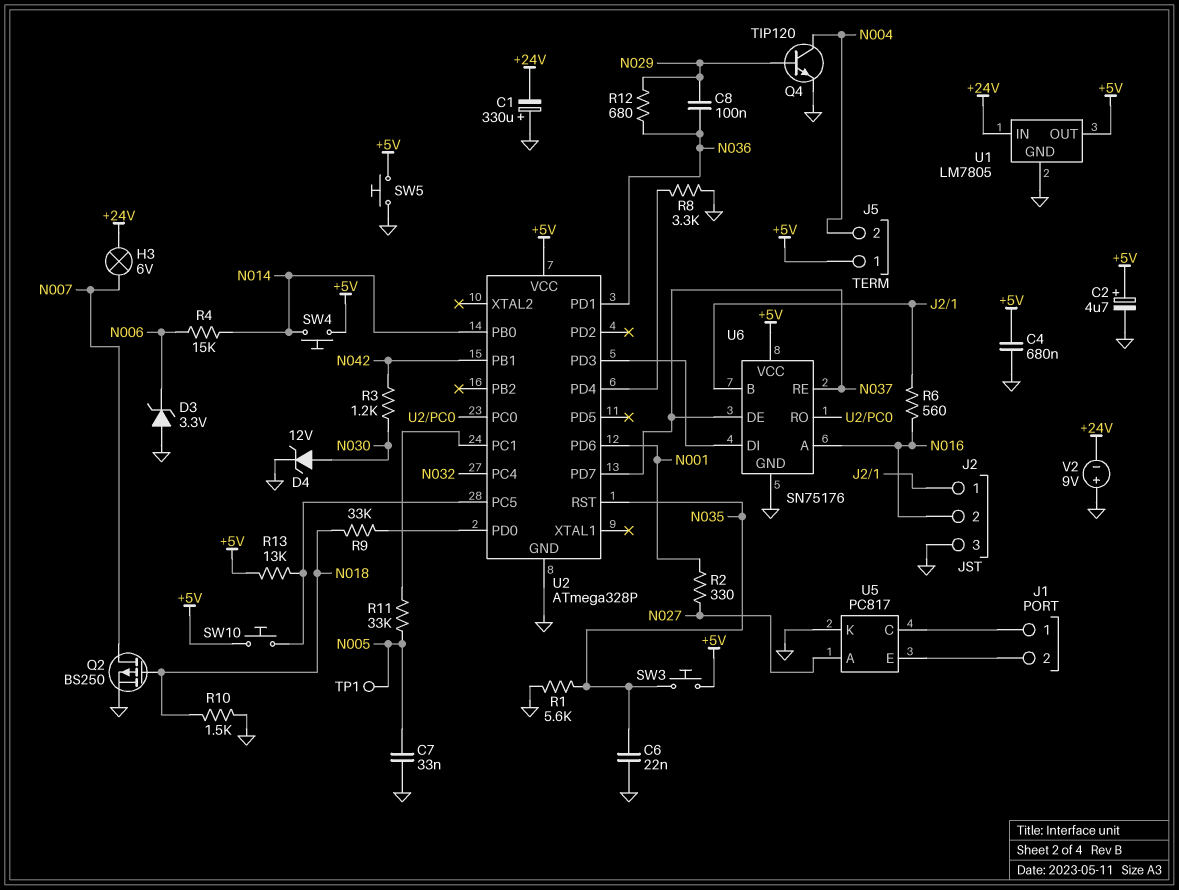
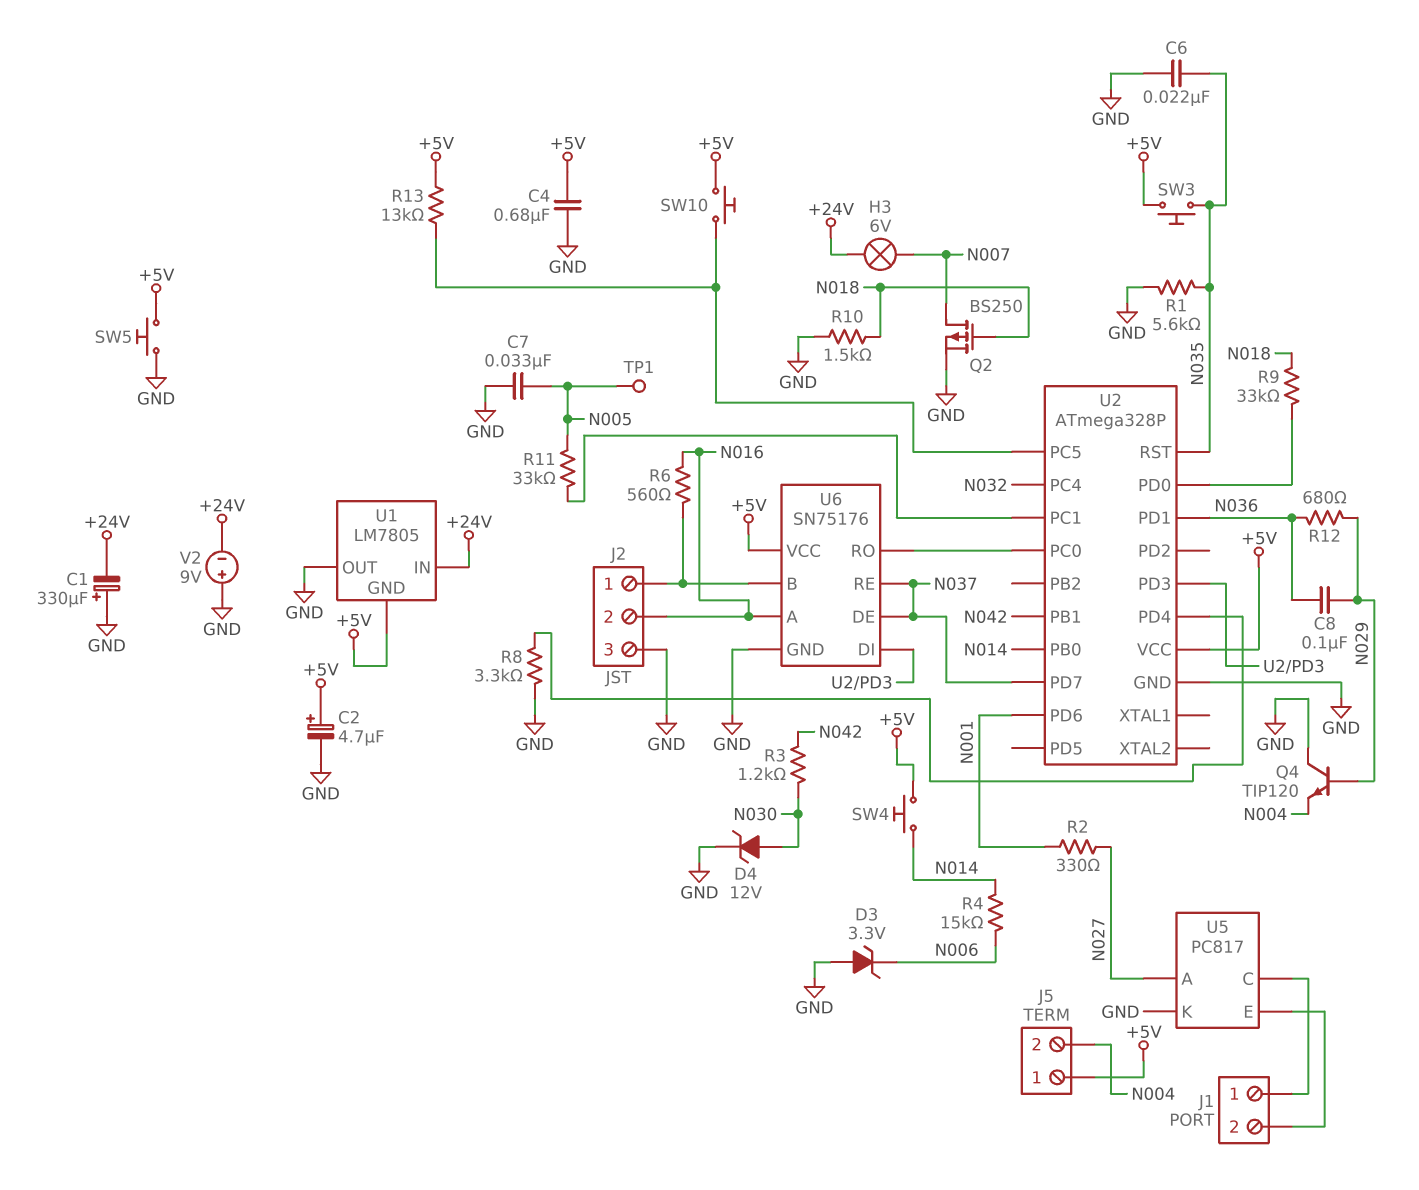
Q4: NPN TIP120 (B N029, C N004, E GND) -> NPN TIP120 (B N029, C GND, E N004)
U1 pin GND: GND -> +5V
U1 pin OUT: +5V -> GND

